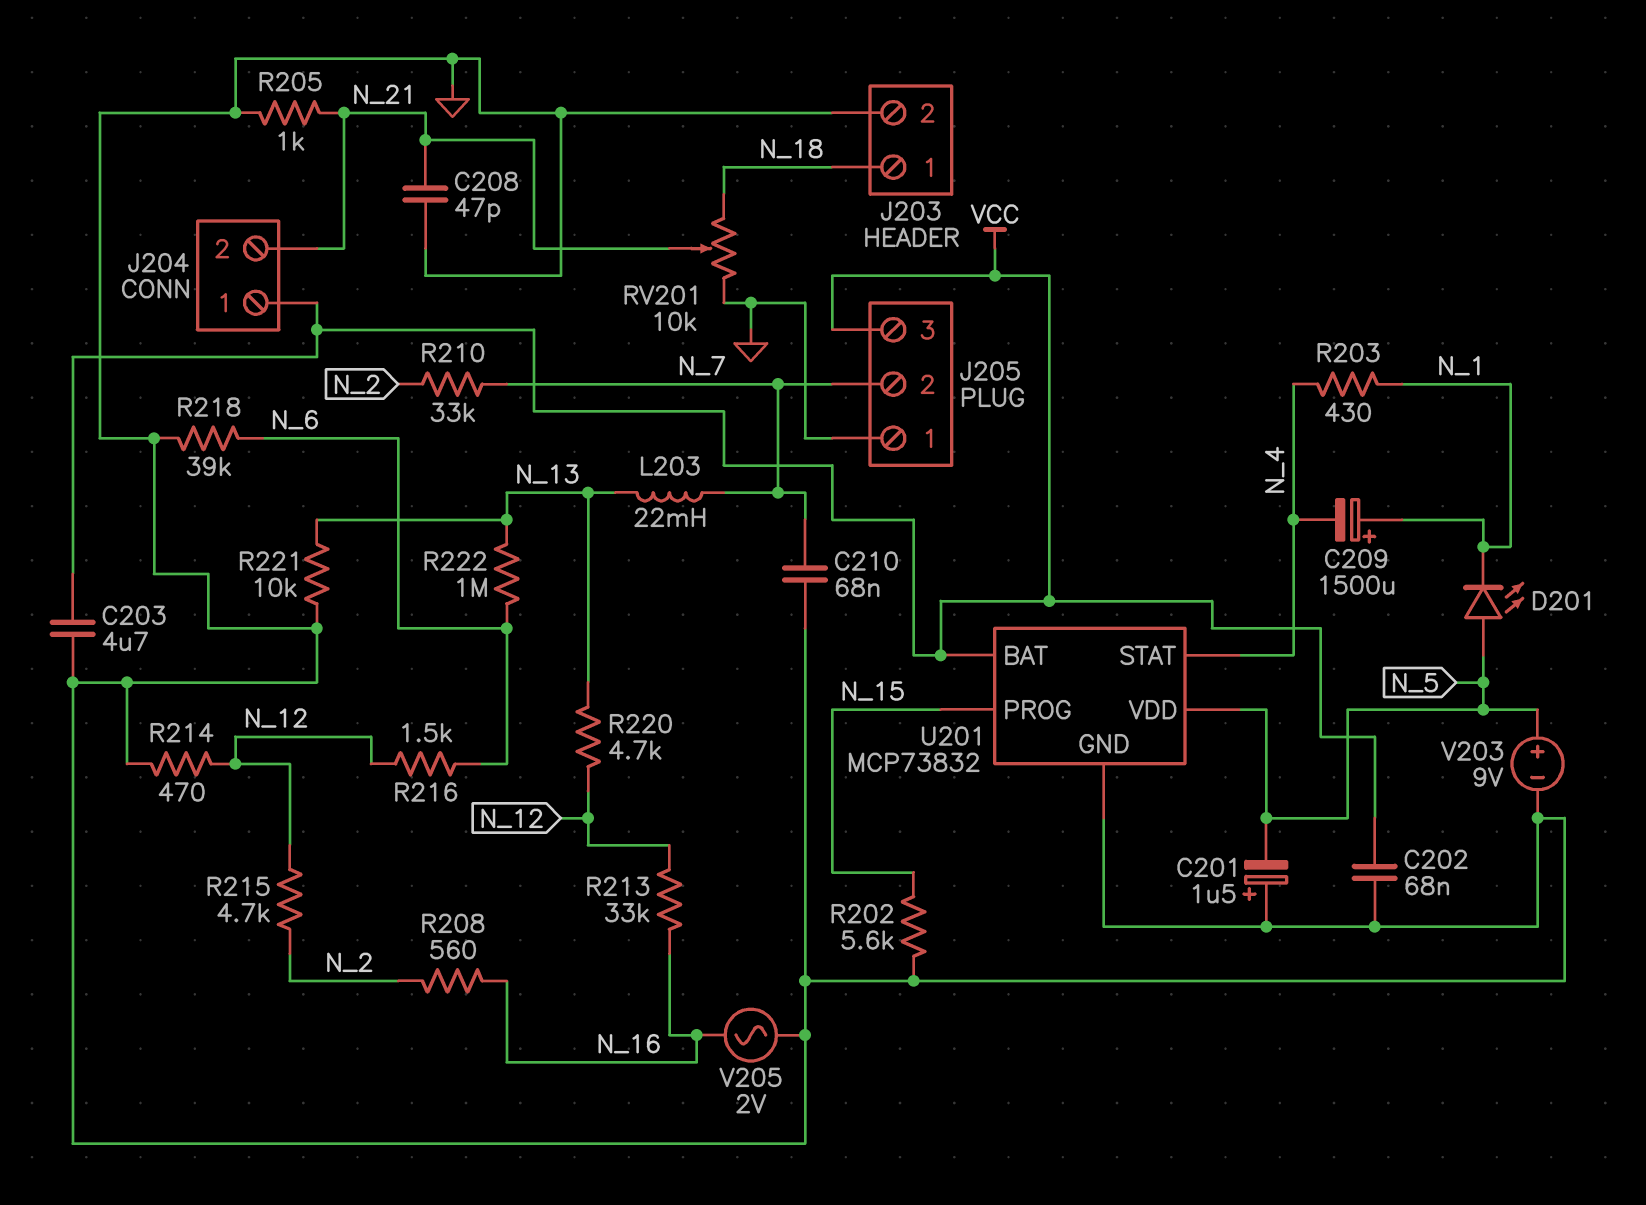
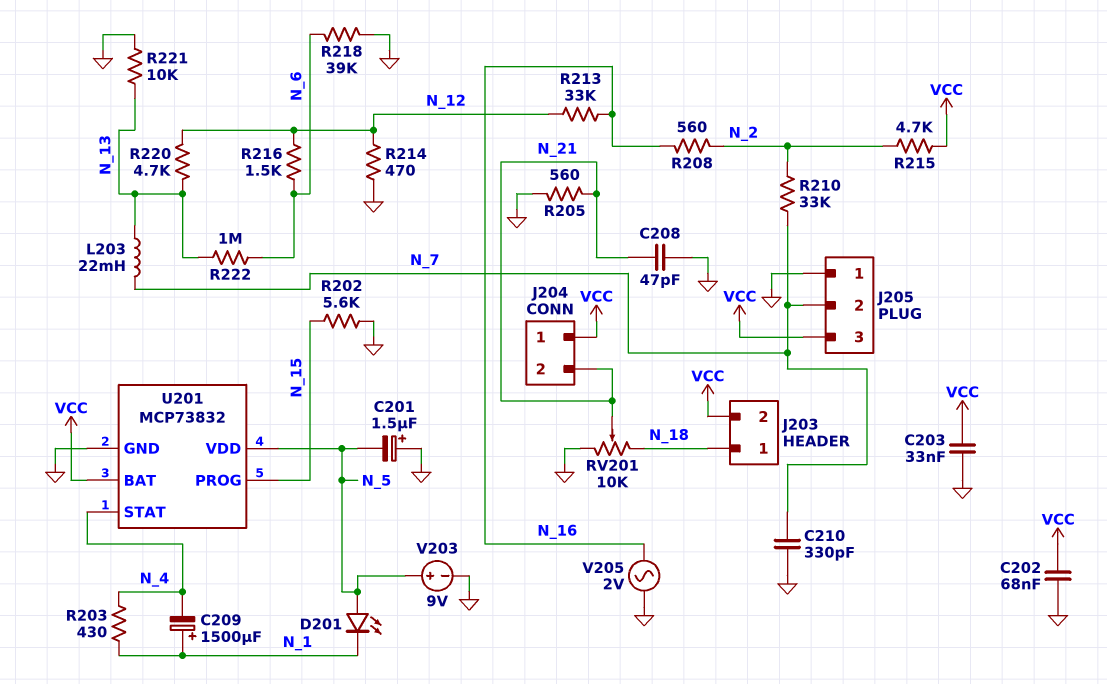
C203: 4.7uF (GND, VCC) -> 33nF (GND, VCC)
C210: 68nF (GND, N_7) -> 330pF (GND, N_7)
J203 pin 2: GND -> VCC
R205: 1k (GND, N_21) -> 560 (GND, N_21)
R215: 4.7k (N_2, N_12) -> 4.7k (N_2, VCC)

